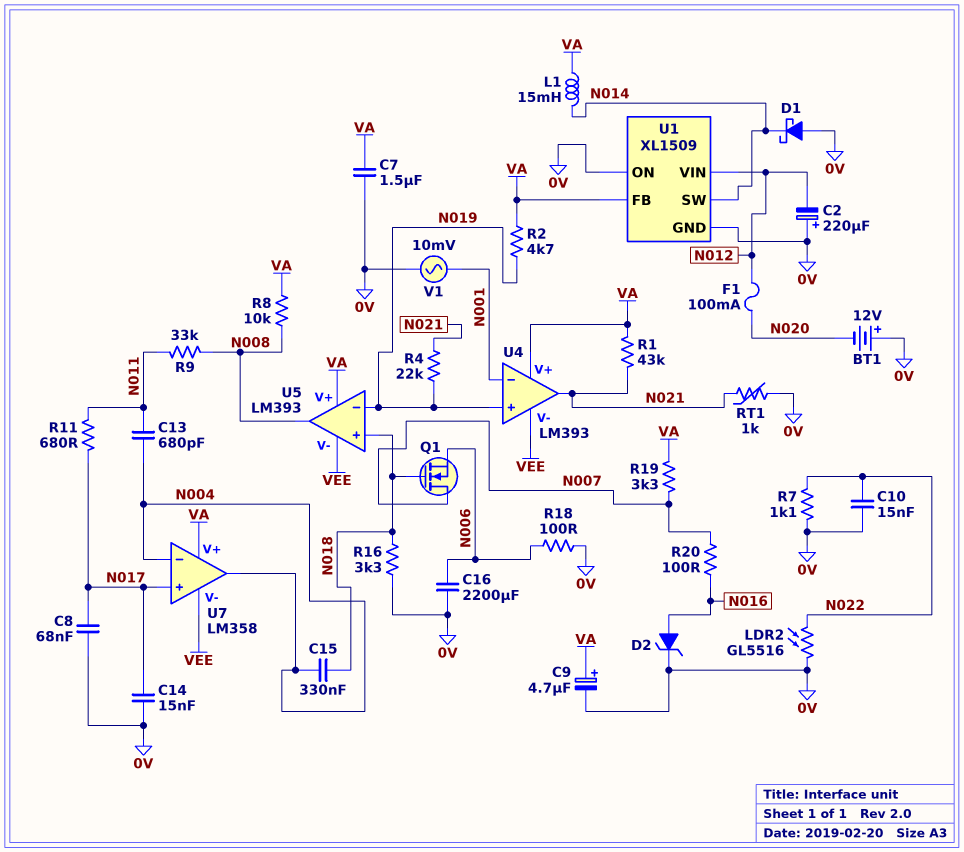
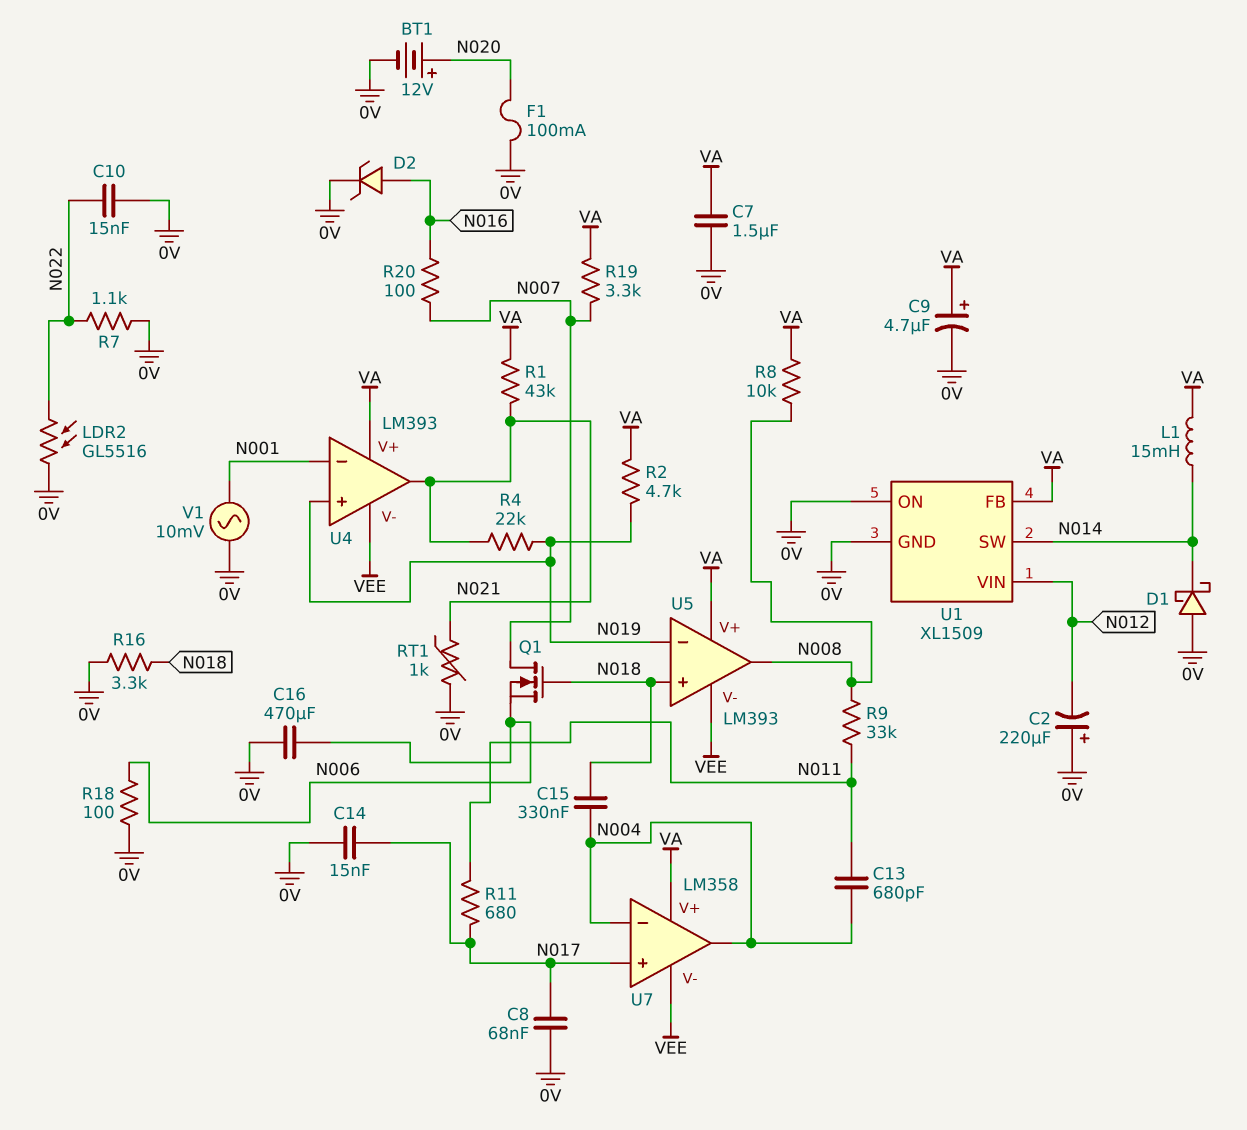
BT1: 12V (plus 0V, minus N020) -> 12V (plus N020, minus 0V)
C16: 2200uF (0V, N006) -> 470uF (0V, N006)
F1: 100mA (N012, N020) -> 100mA (0V, N020)

